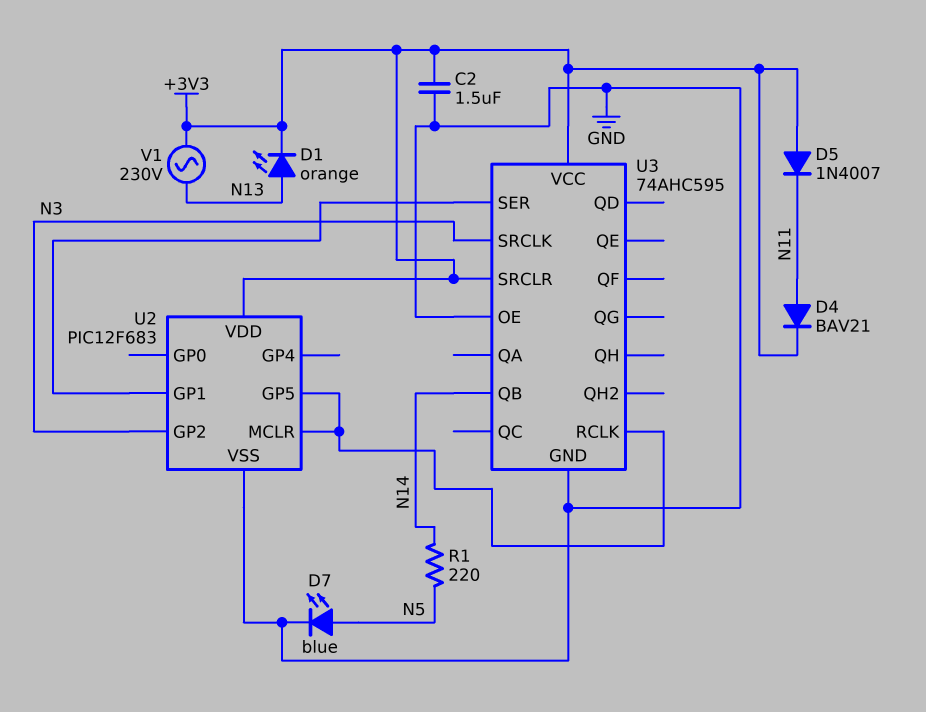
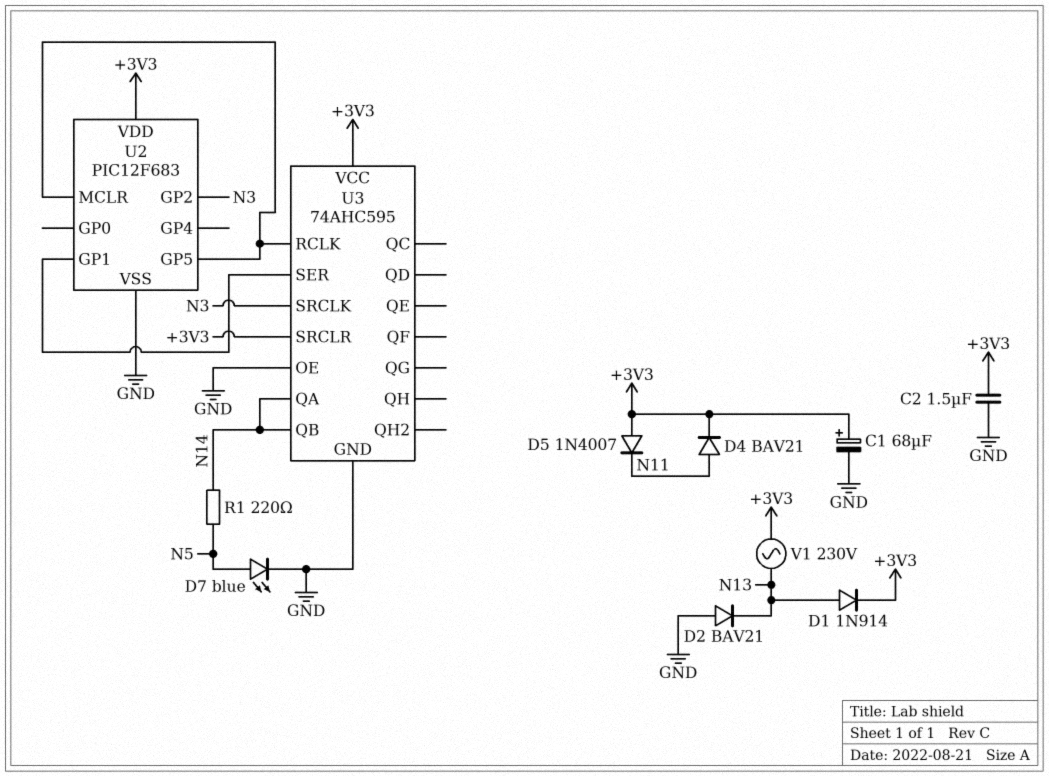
C1: none -> 68uF (plus +3V3, minus GND)
D1: LED orange (A N13, K +3V3) -> diode 1N914 (A N13, K +3V3)
D2: none -> diode BAV21 (A GND, K N13)
U3 pin QA: none -> N14

